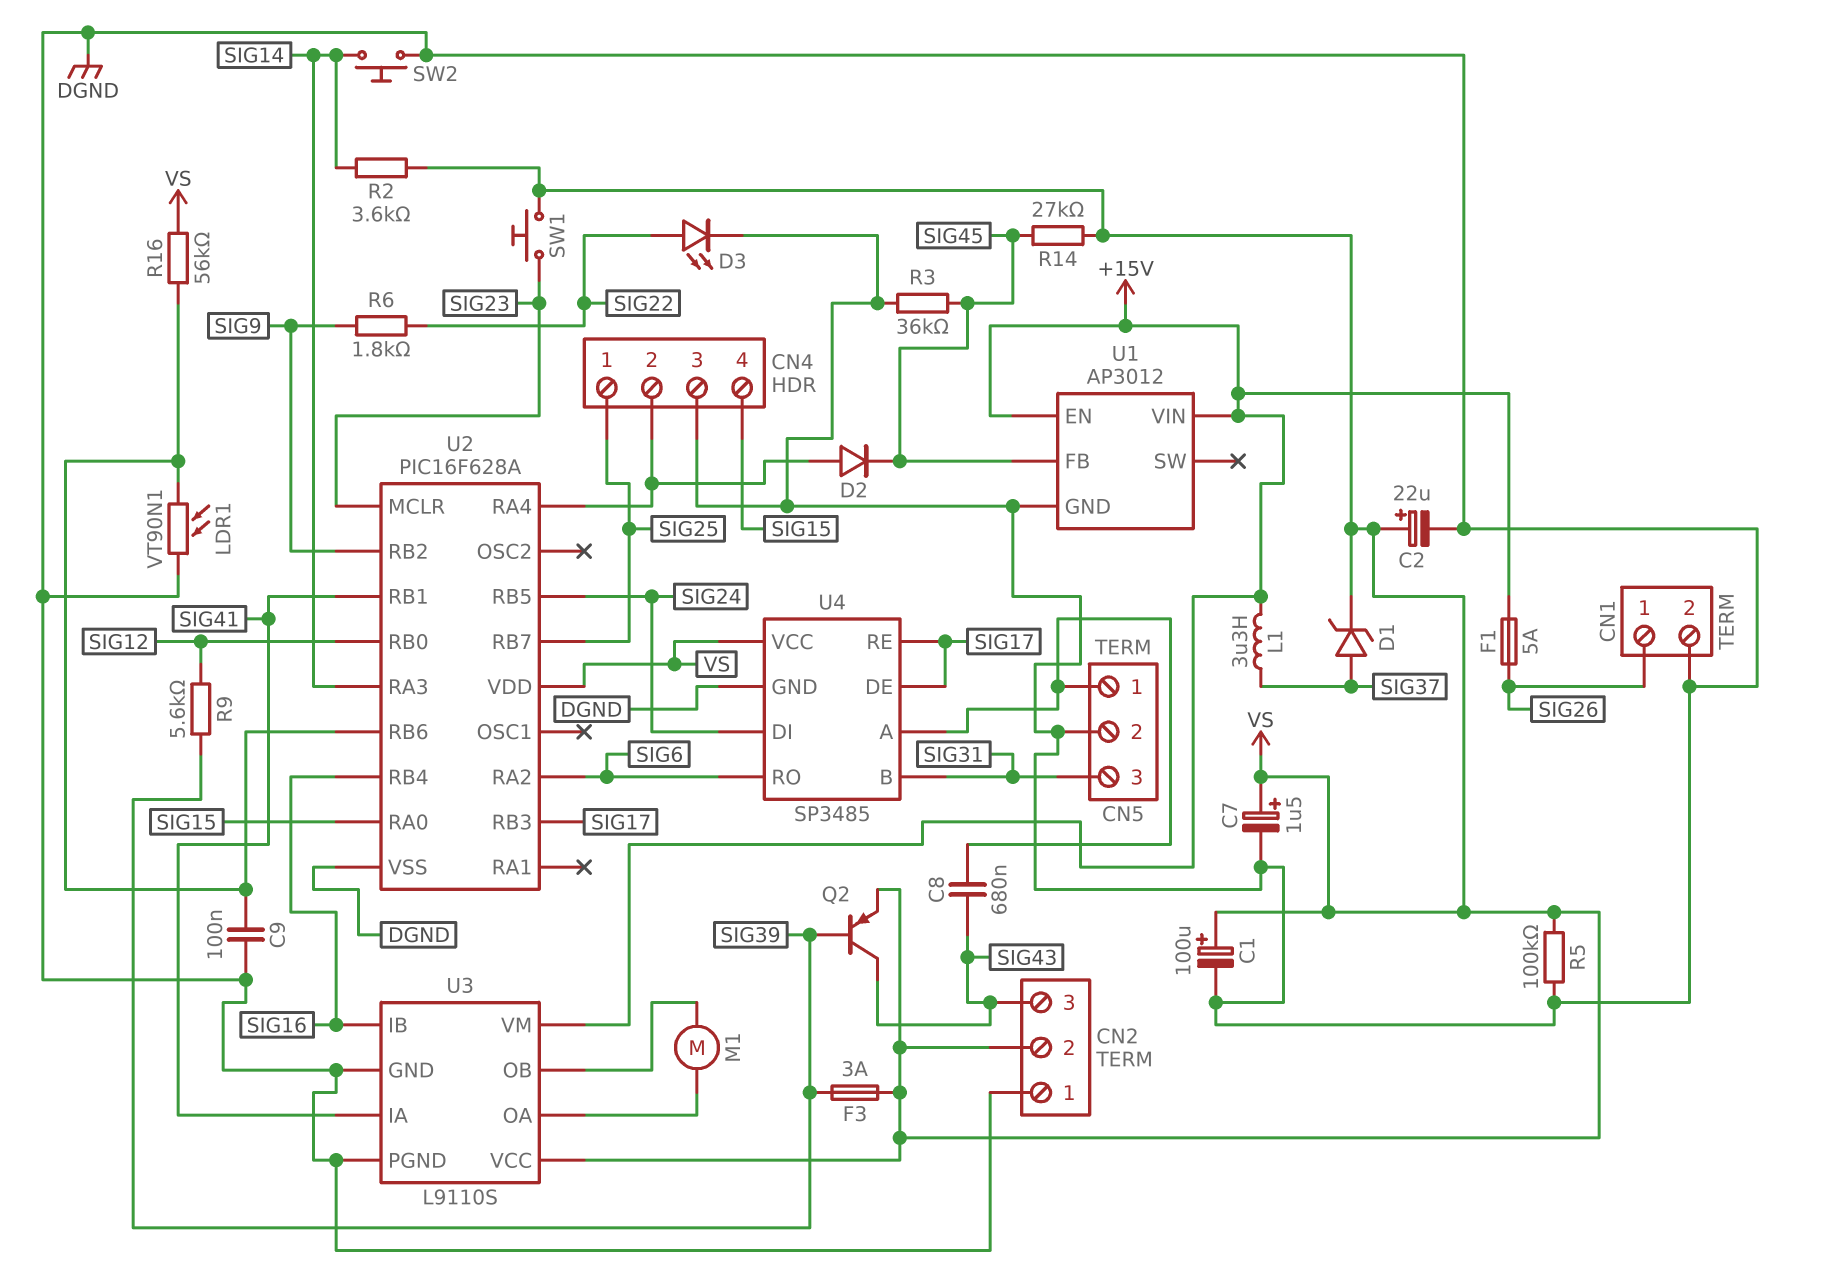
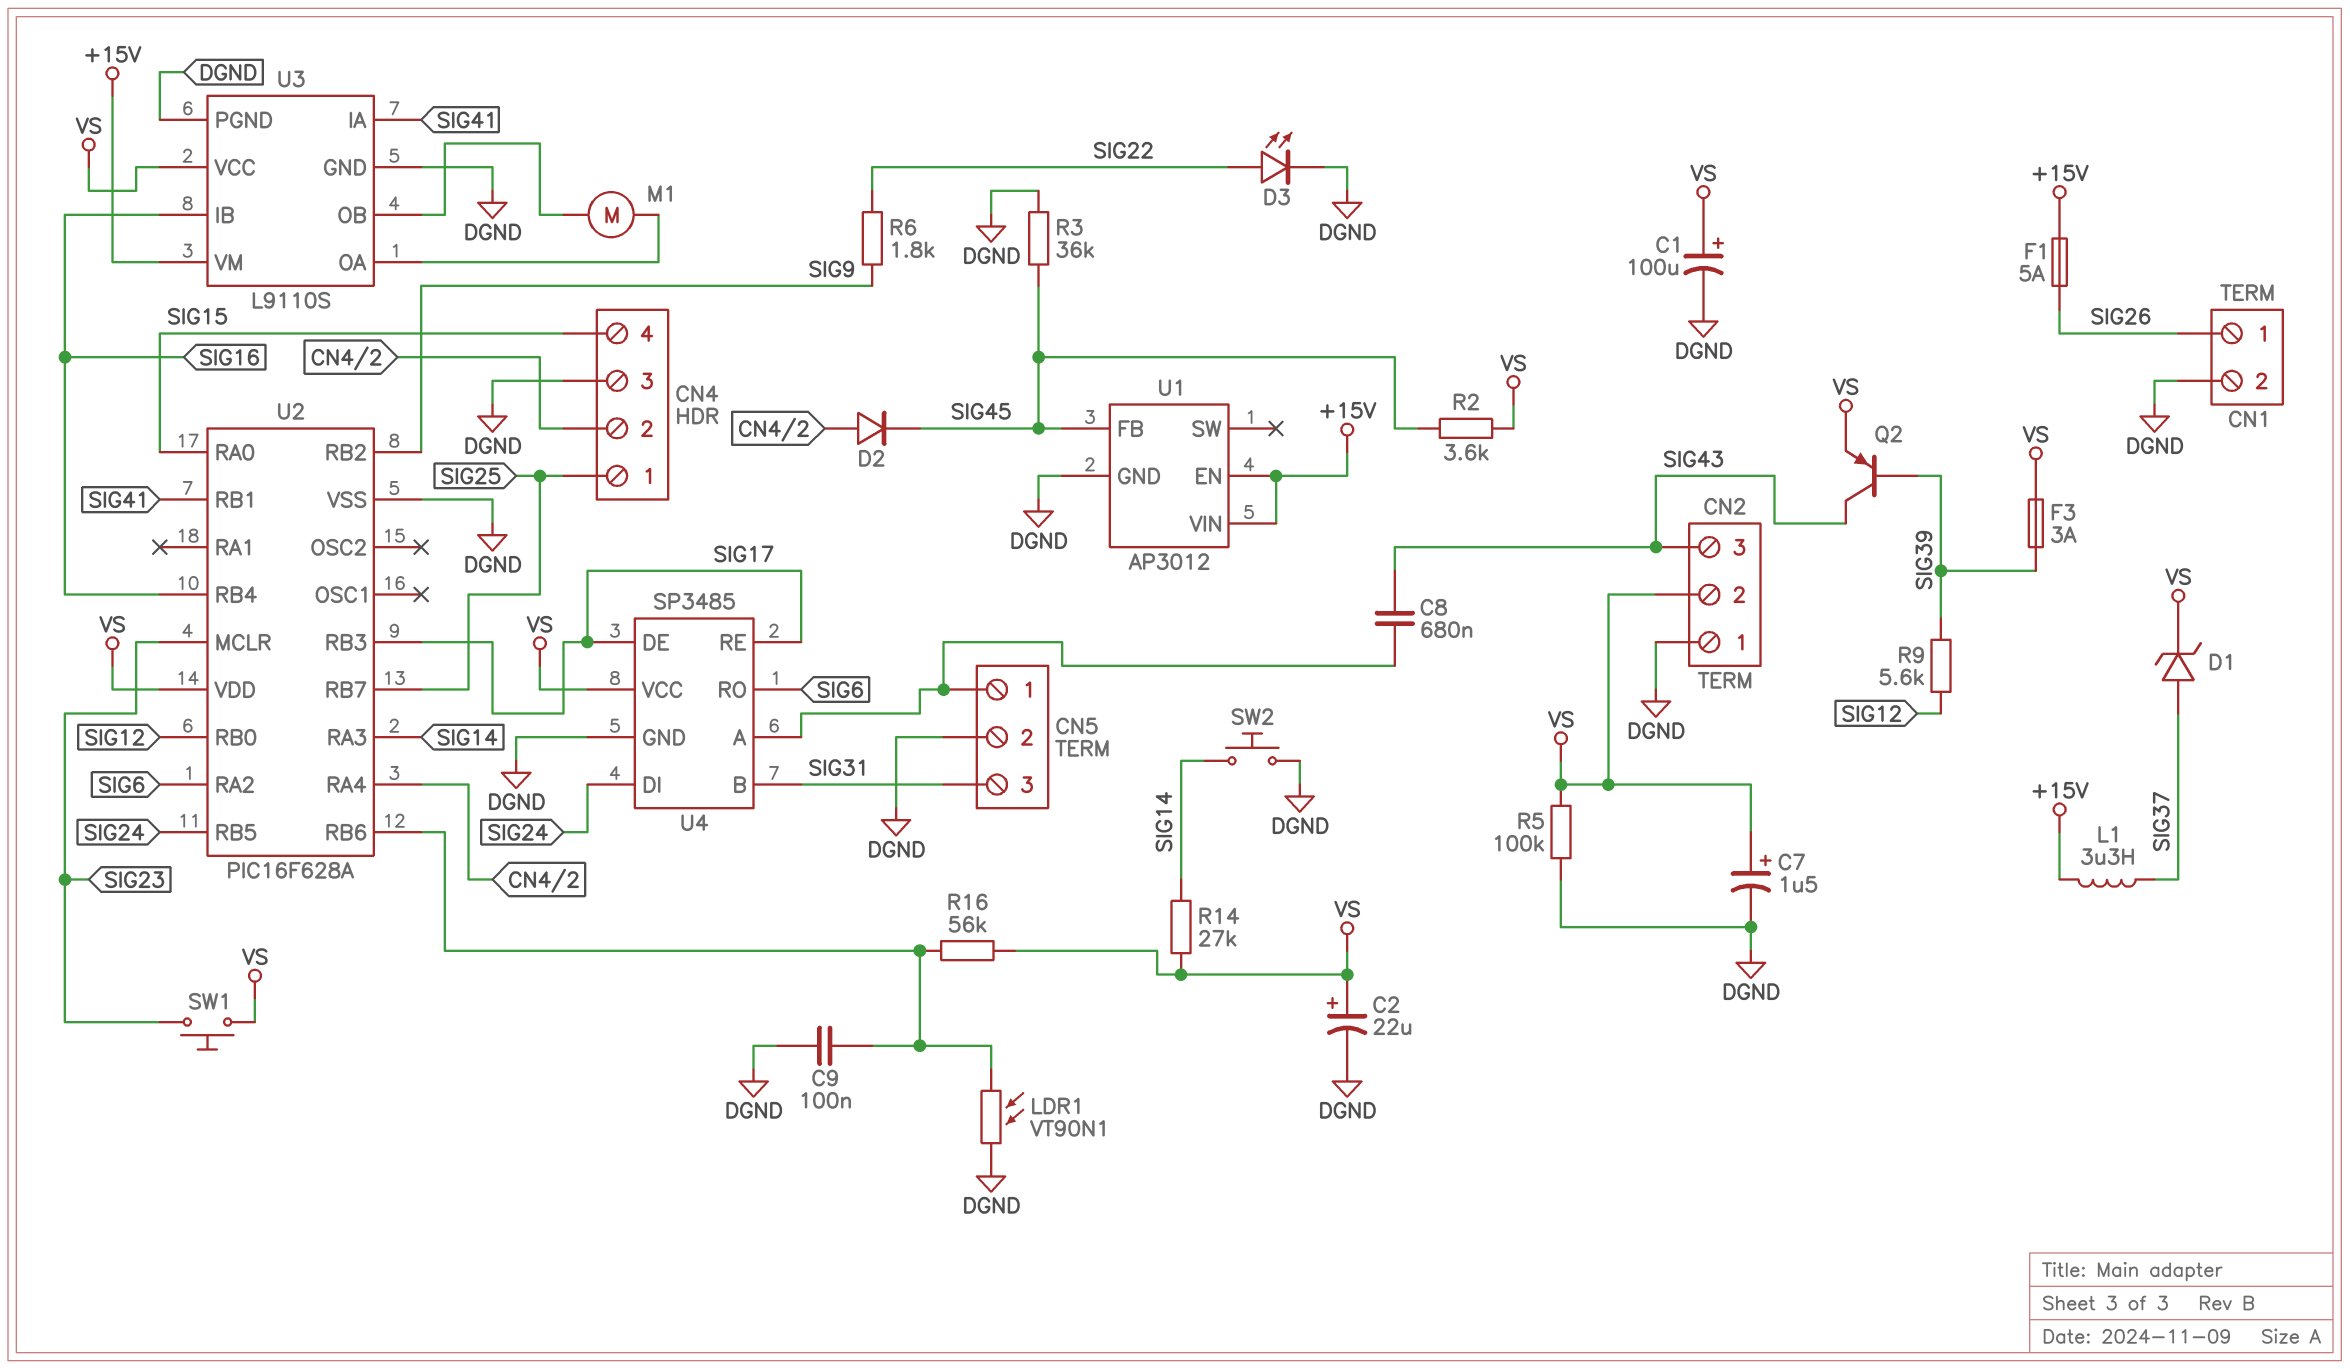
R2: 3.6k (SIG14, VS) -> 3.6k (SIG45, VS)
R14: 27k (SIG45, VS) -> 27k (SIG14, VS)

